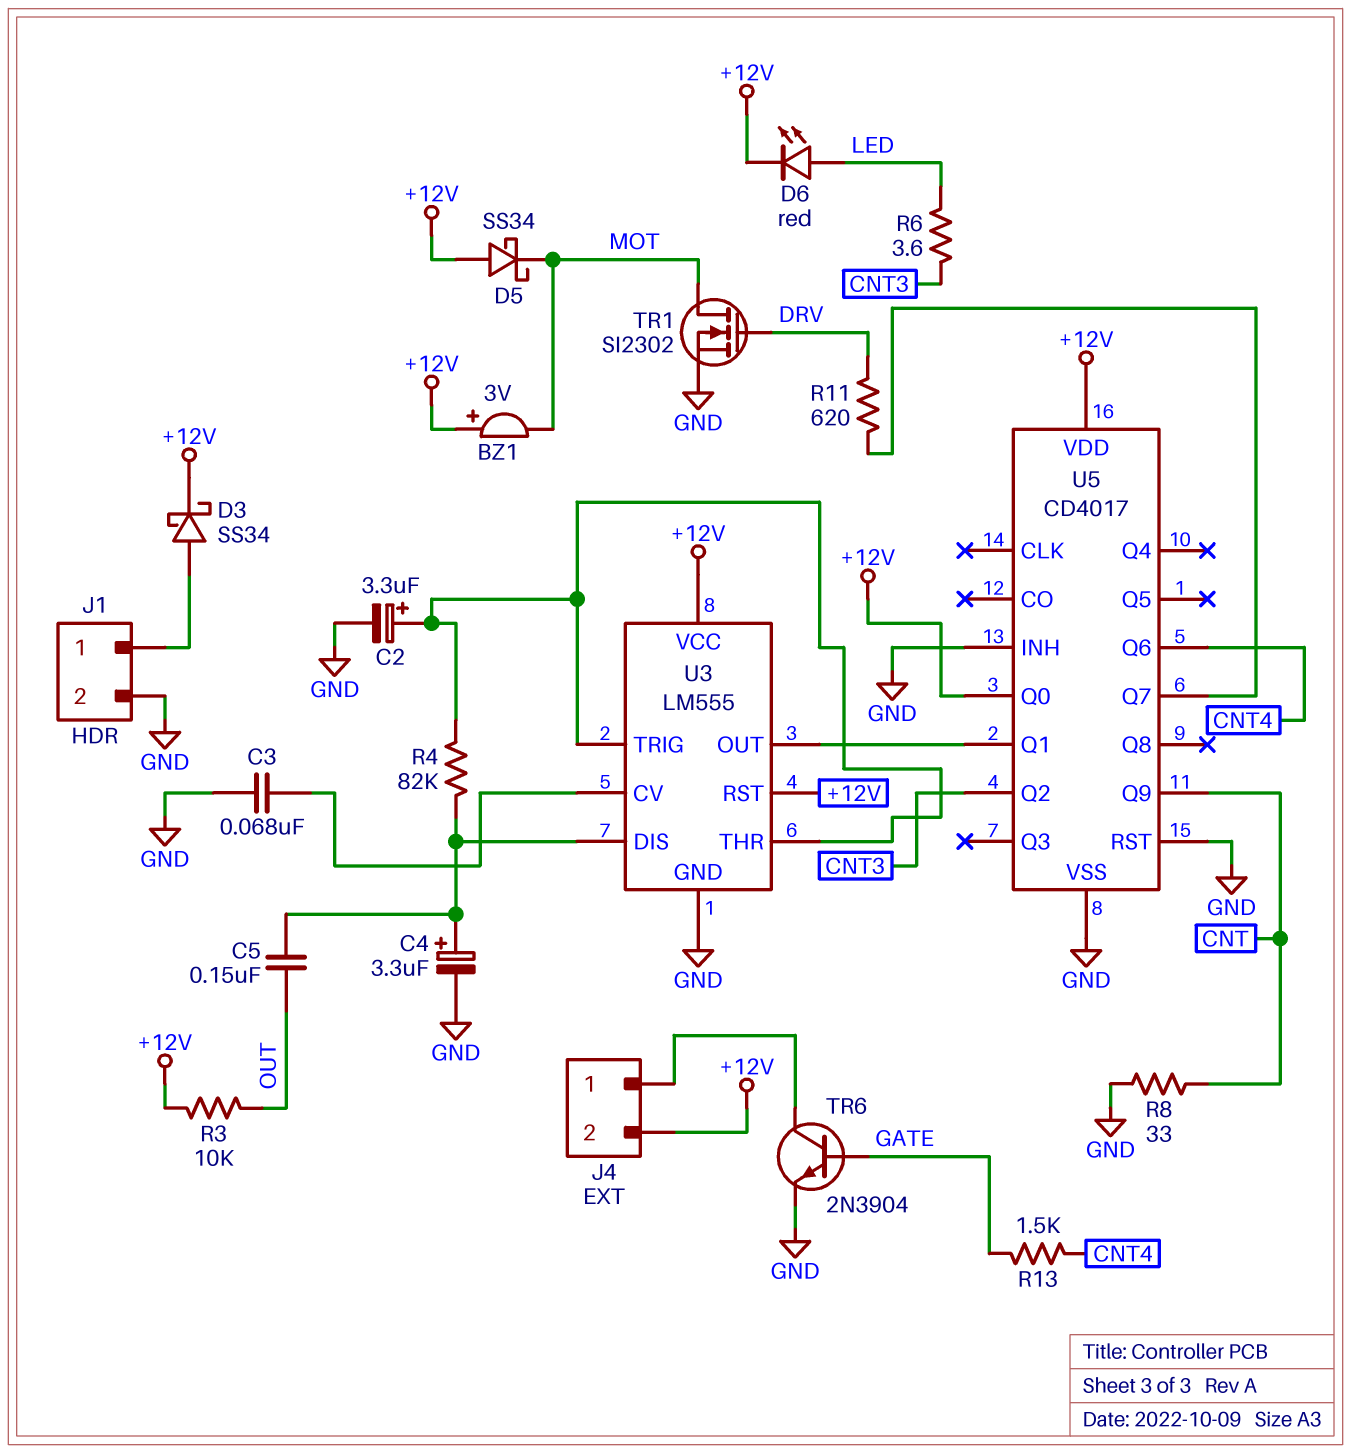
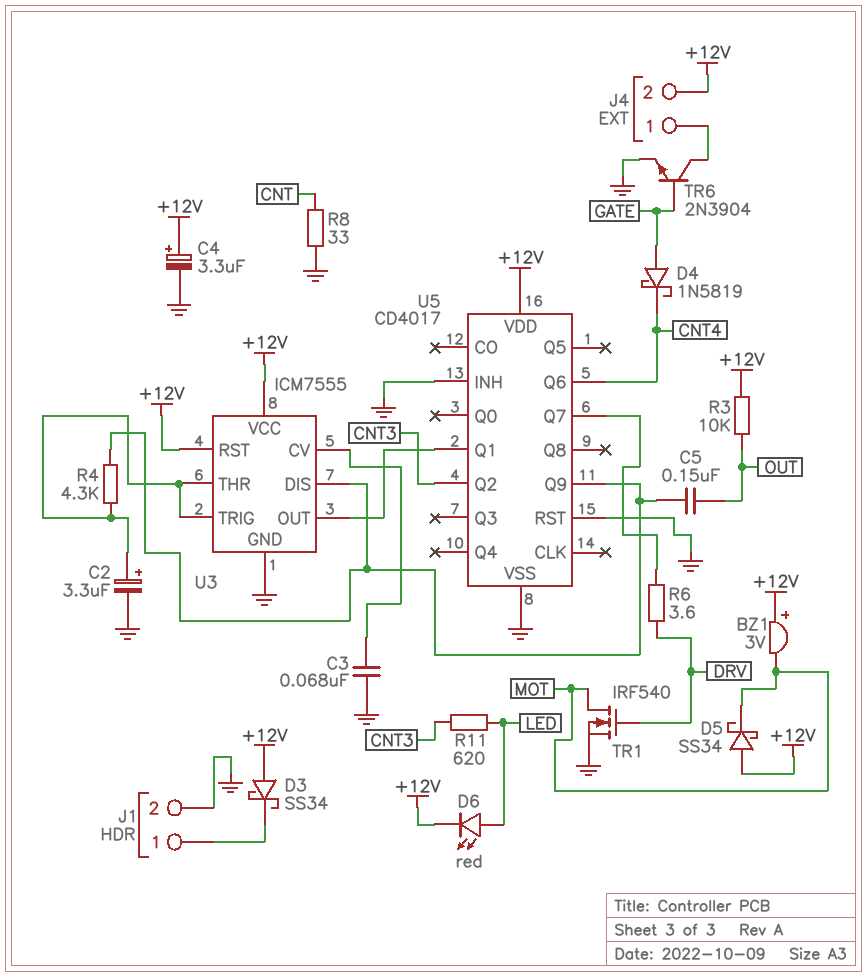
C4: 3.3uF (plus U3/DIS, minus GND) -> 3.3uF (plus +12V, minus GND)
D3: schottky SS34 (A J1/1, K +12V) -> schottky SS34 (A +12V, K J1/1)
D4: none -> schottky 1N5819 (A GATE, K CNT4)
R4: 82k (U3/DIS, U3/THR) -> 4.3k (U3/DIS, U3/THR)
R6: 3.6 (CNT3, LED) -> 3.6 (DRV, U5/Q7)
R11: 620 (DRV, U5/Q7) -> 620 (CNT3, LED)
R13: 1.5k (CNT4, GATE) -> none
TR1: NMOS SI2302 (G DRV, D MOT, S GND) -> NMOS IRF540 (G DRV, D MOT, S GND)
U3: LM555 -> ICM7555
U5 pin Q0: +12V -> none
U5 pin Q9: CNT -> U3/DIS

